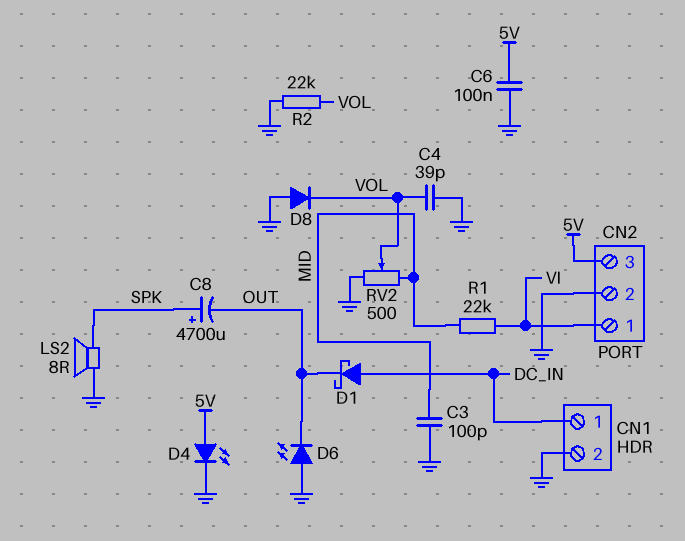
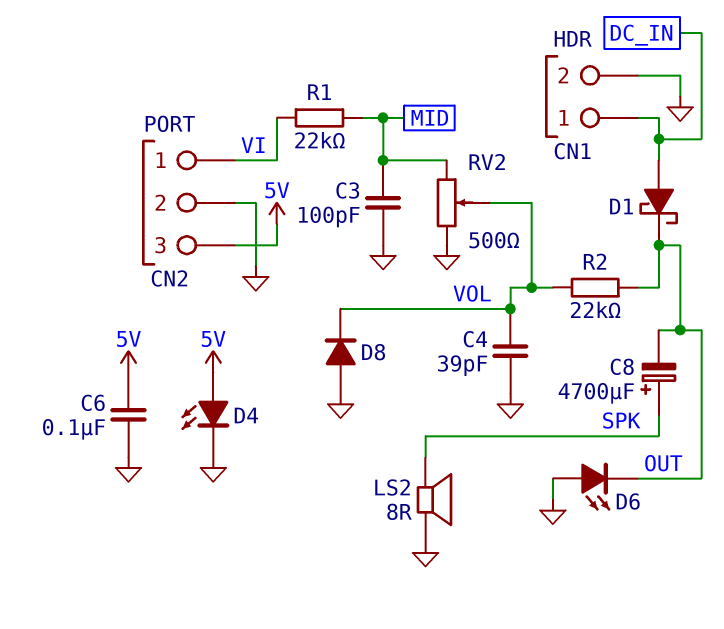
R2: 22k (GND, VOL) -> 22k (OUT, VOL)

